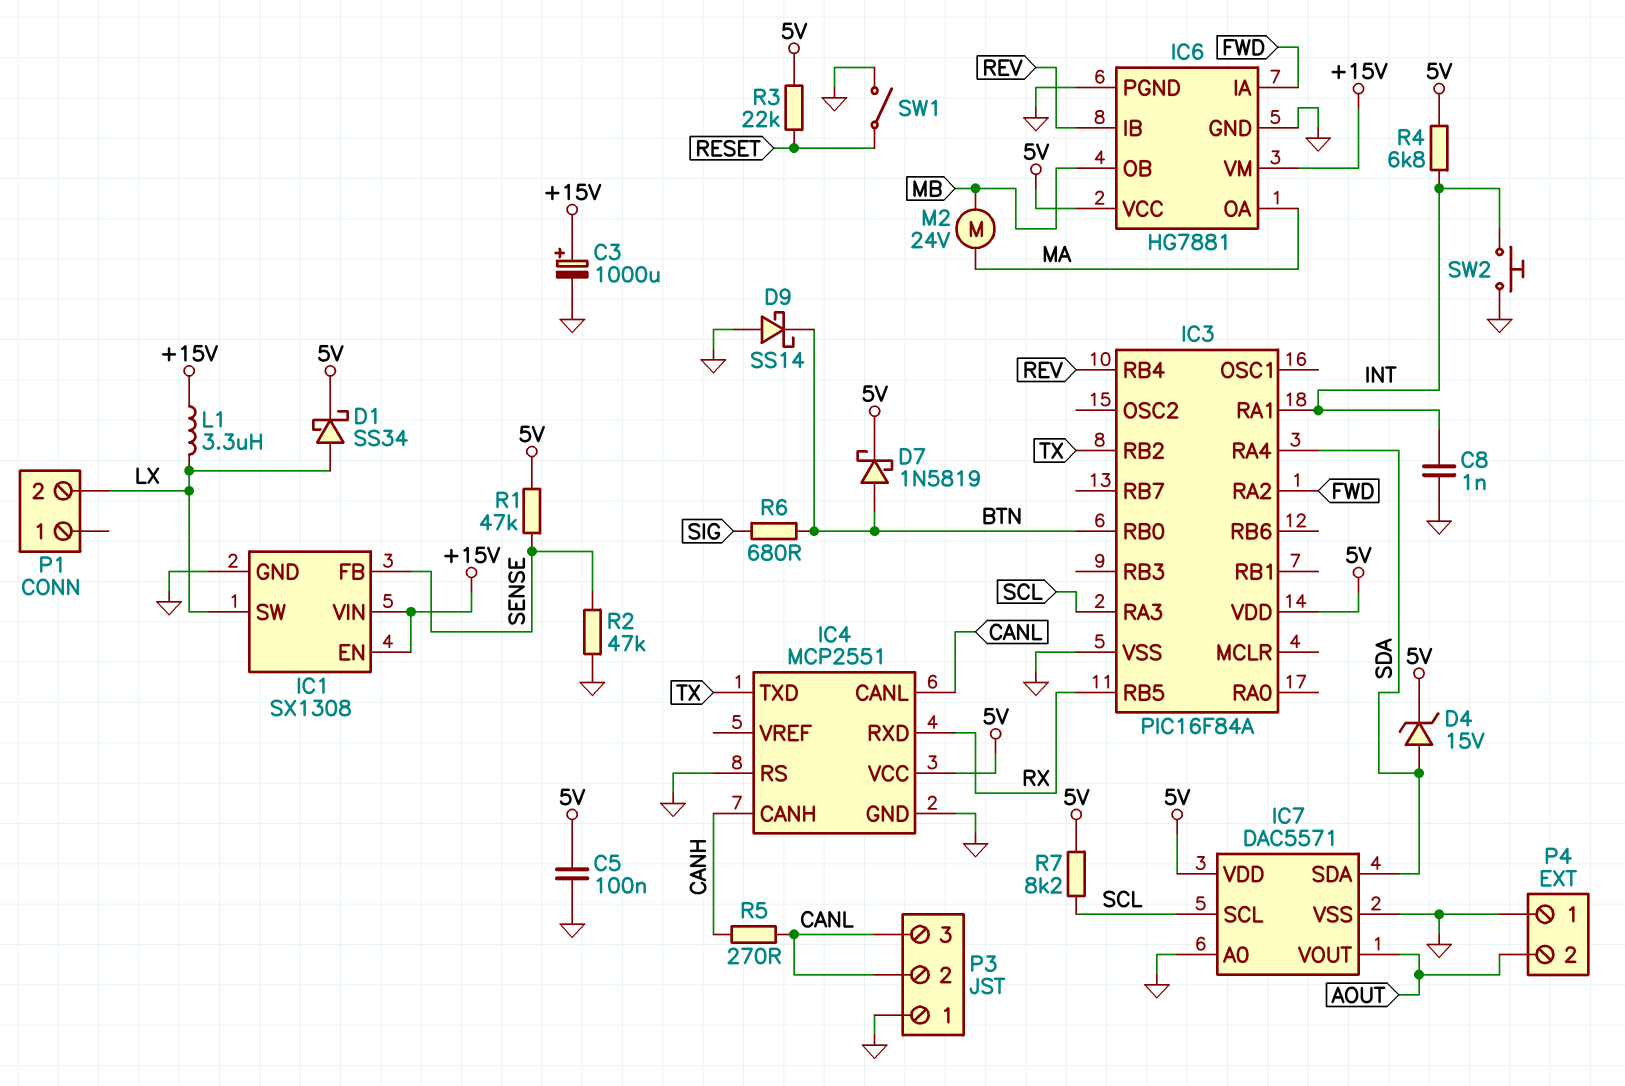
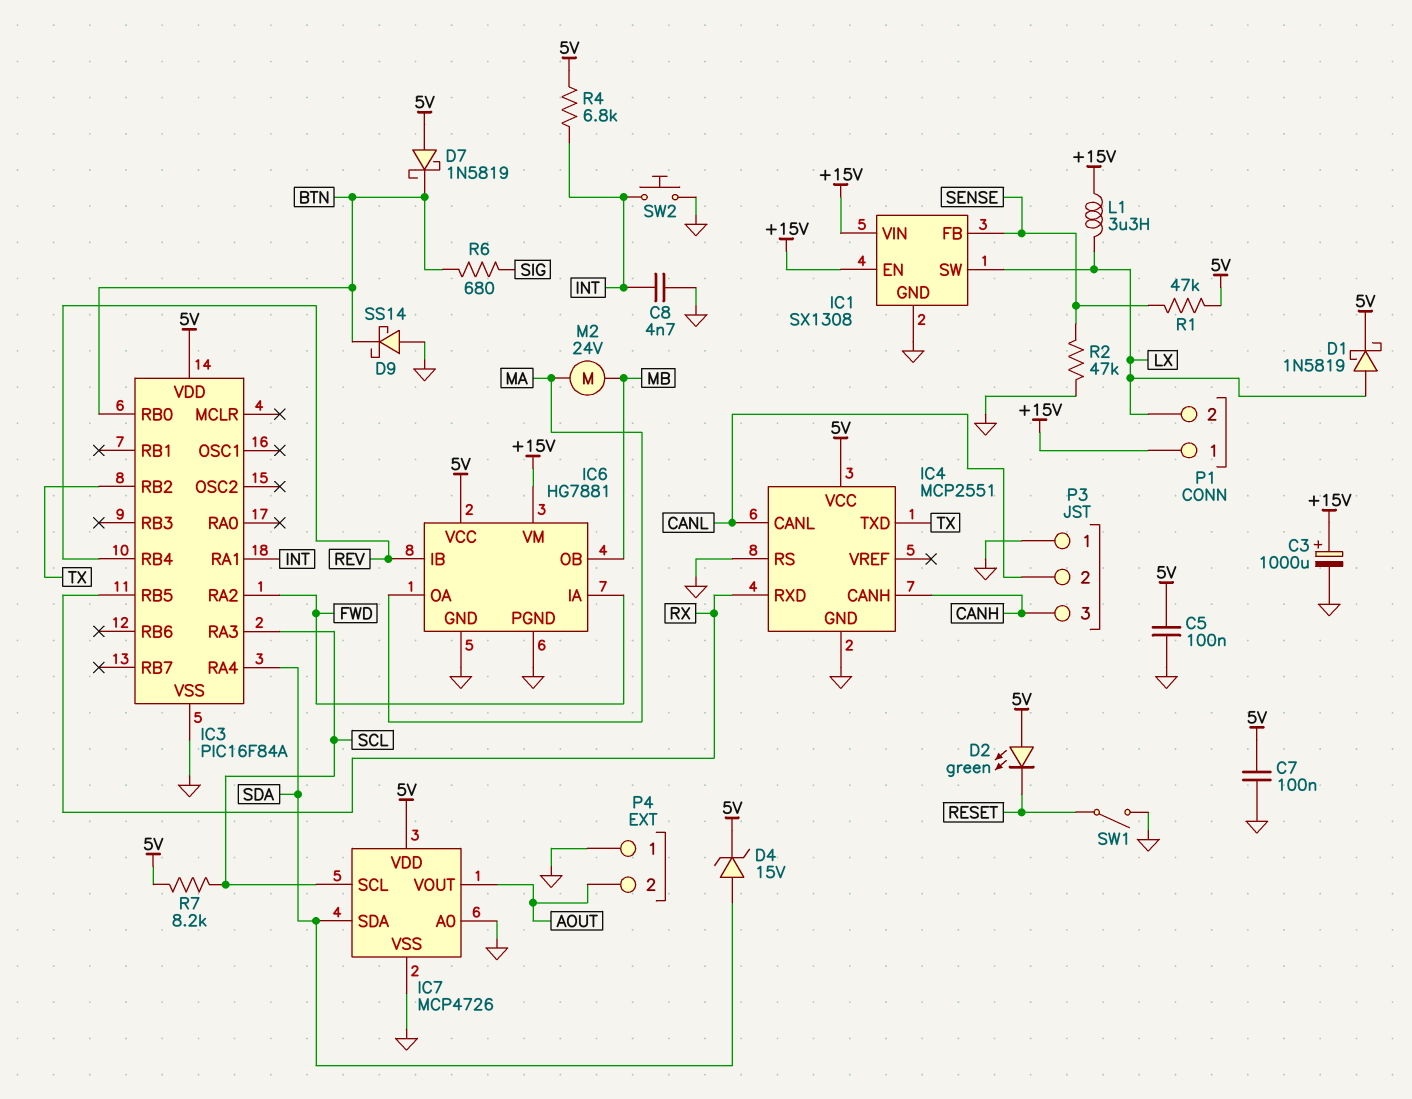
C7: none -> 100nF (5V, GND)
C8: 1nF (GND, INT) -> 4.7nF (GND, INT)
D1: schottky SS34 (A LX, K 5V) -> schottky 1N5819 (A LX, K 5V)
D2: none -> LED green (A 5V, K RESET)
D7: schottky 1N5819 (A BTN, K 5V) -> schottky 1N5819 (A 5V, K BTN)
IC7: DAC5571 -> MCP4726
P1 pin 1: none -> +15V
P3 pin 3: CANL -> CANH
R3: 22k (5V, RESET) -> none
R5: 270 (CANH, CANL) -> none

